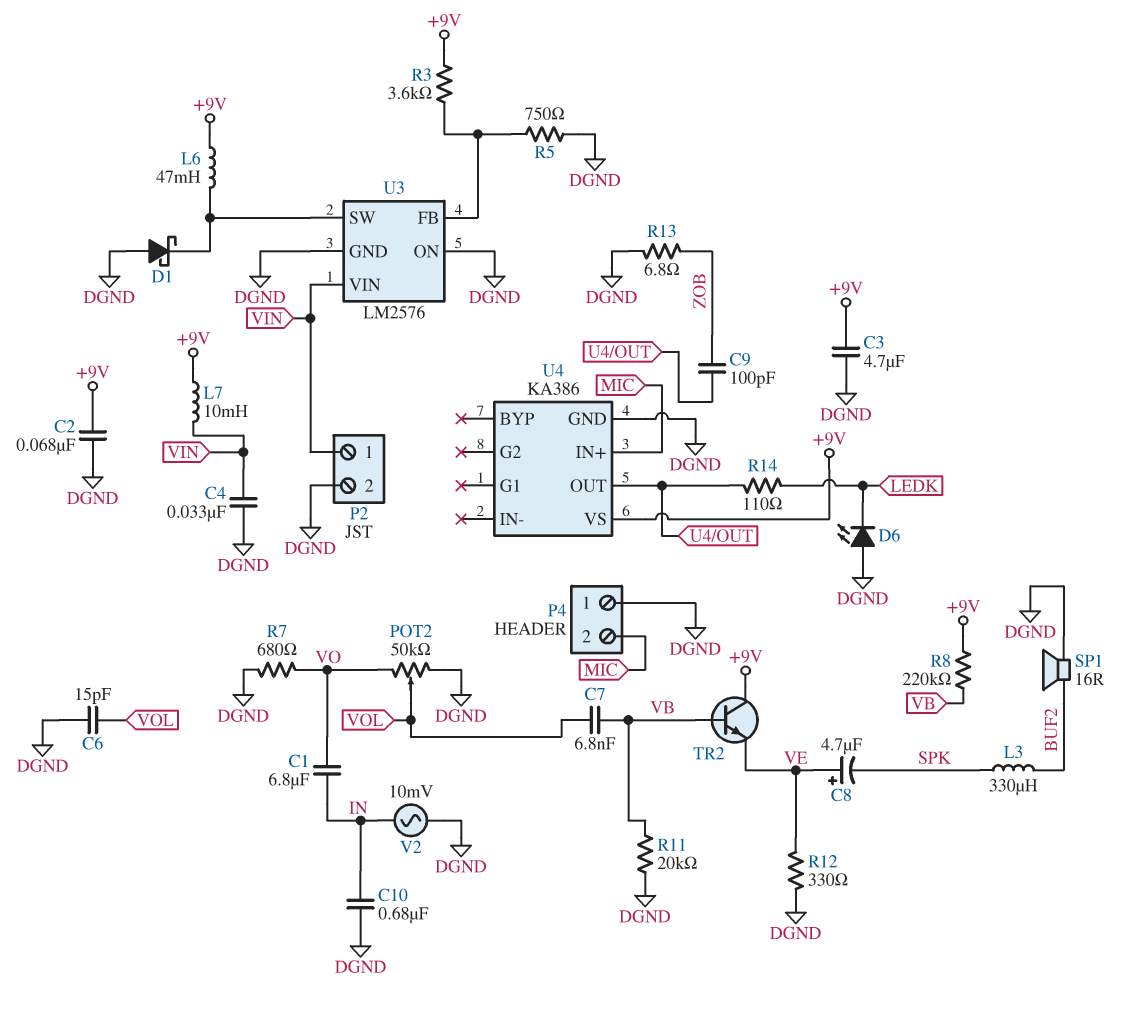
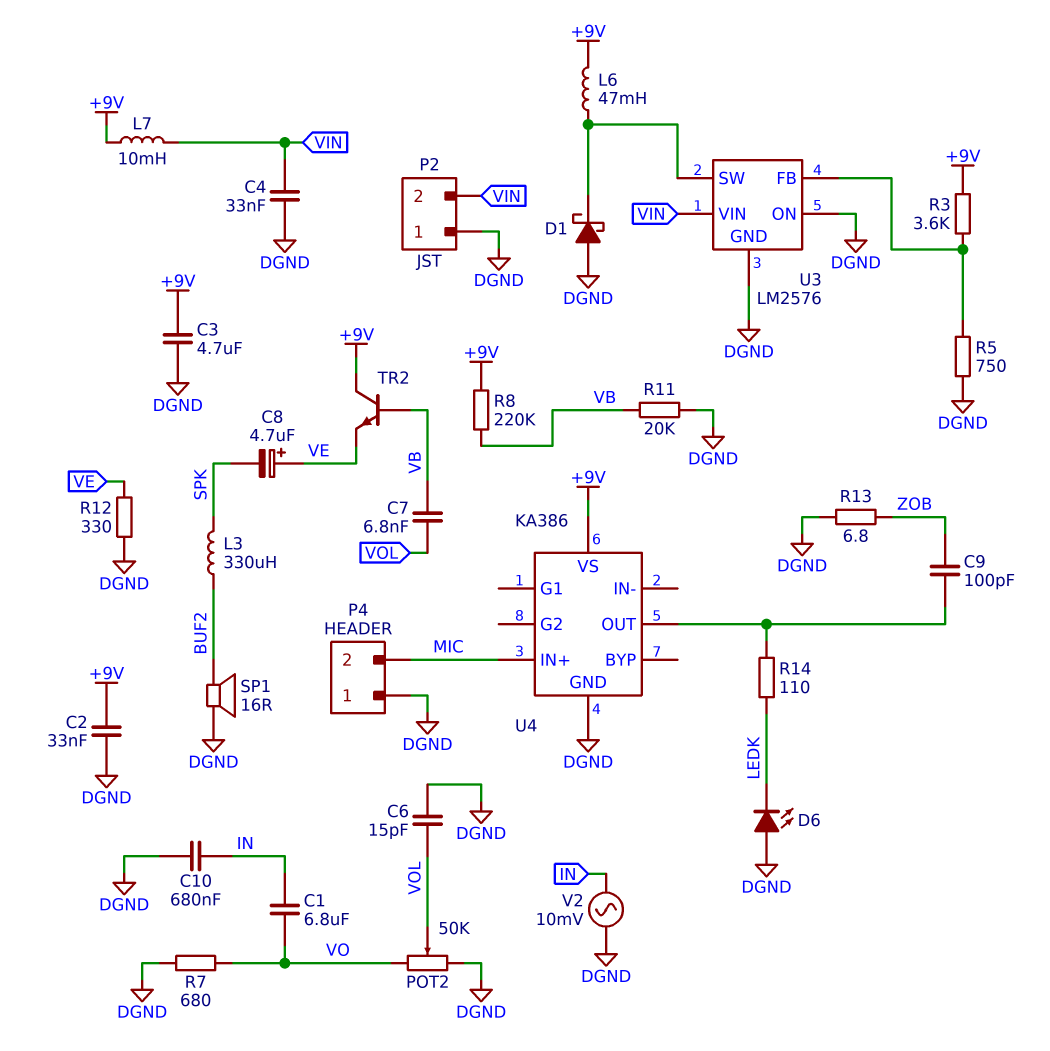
C2: 68nF (+9V, DGND) -> 33nF (+9V, DGND)
P2 pin 1: VIN -> DGND
P2 pin 2: DGND -> VIN

